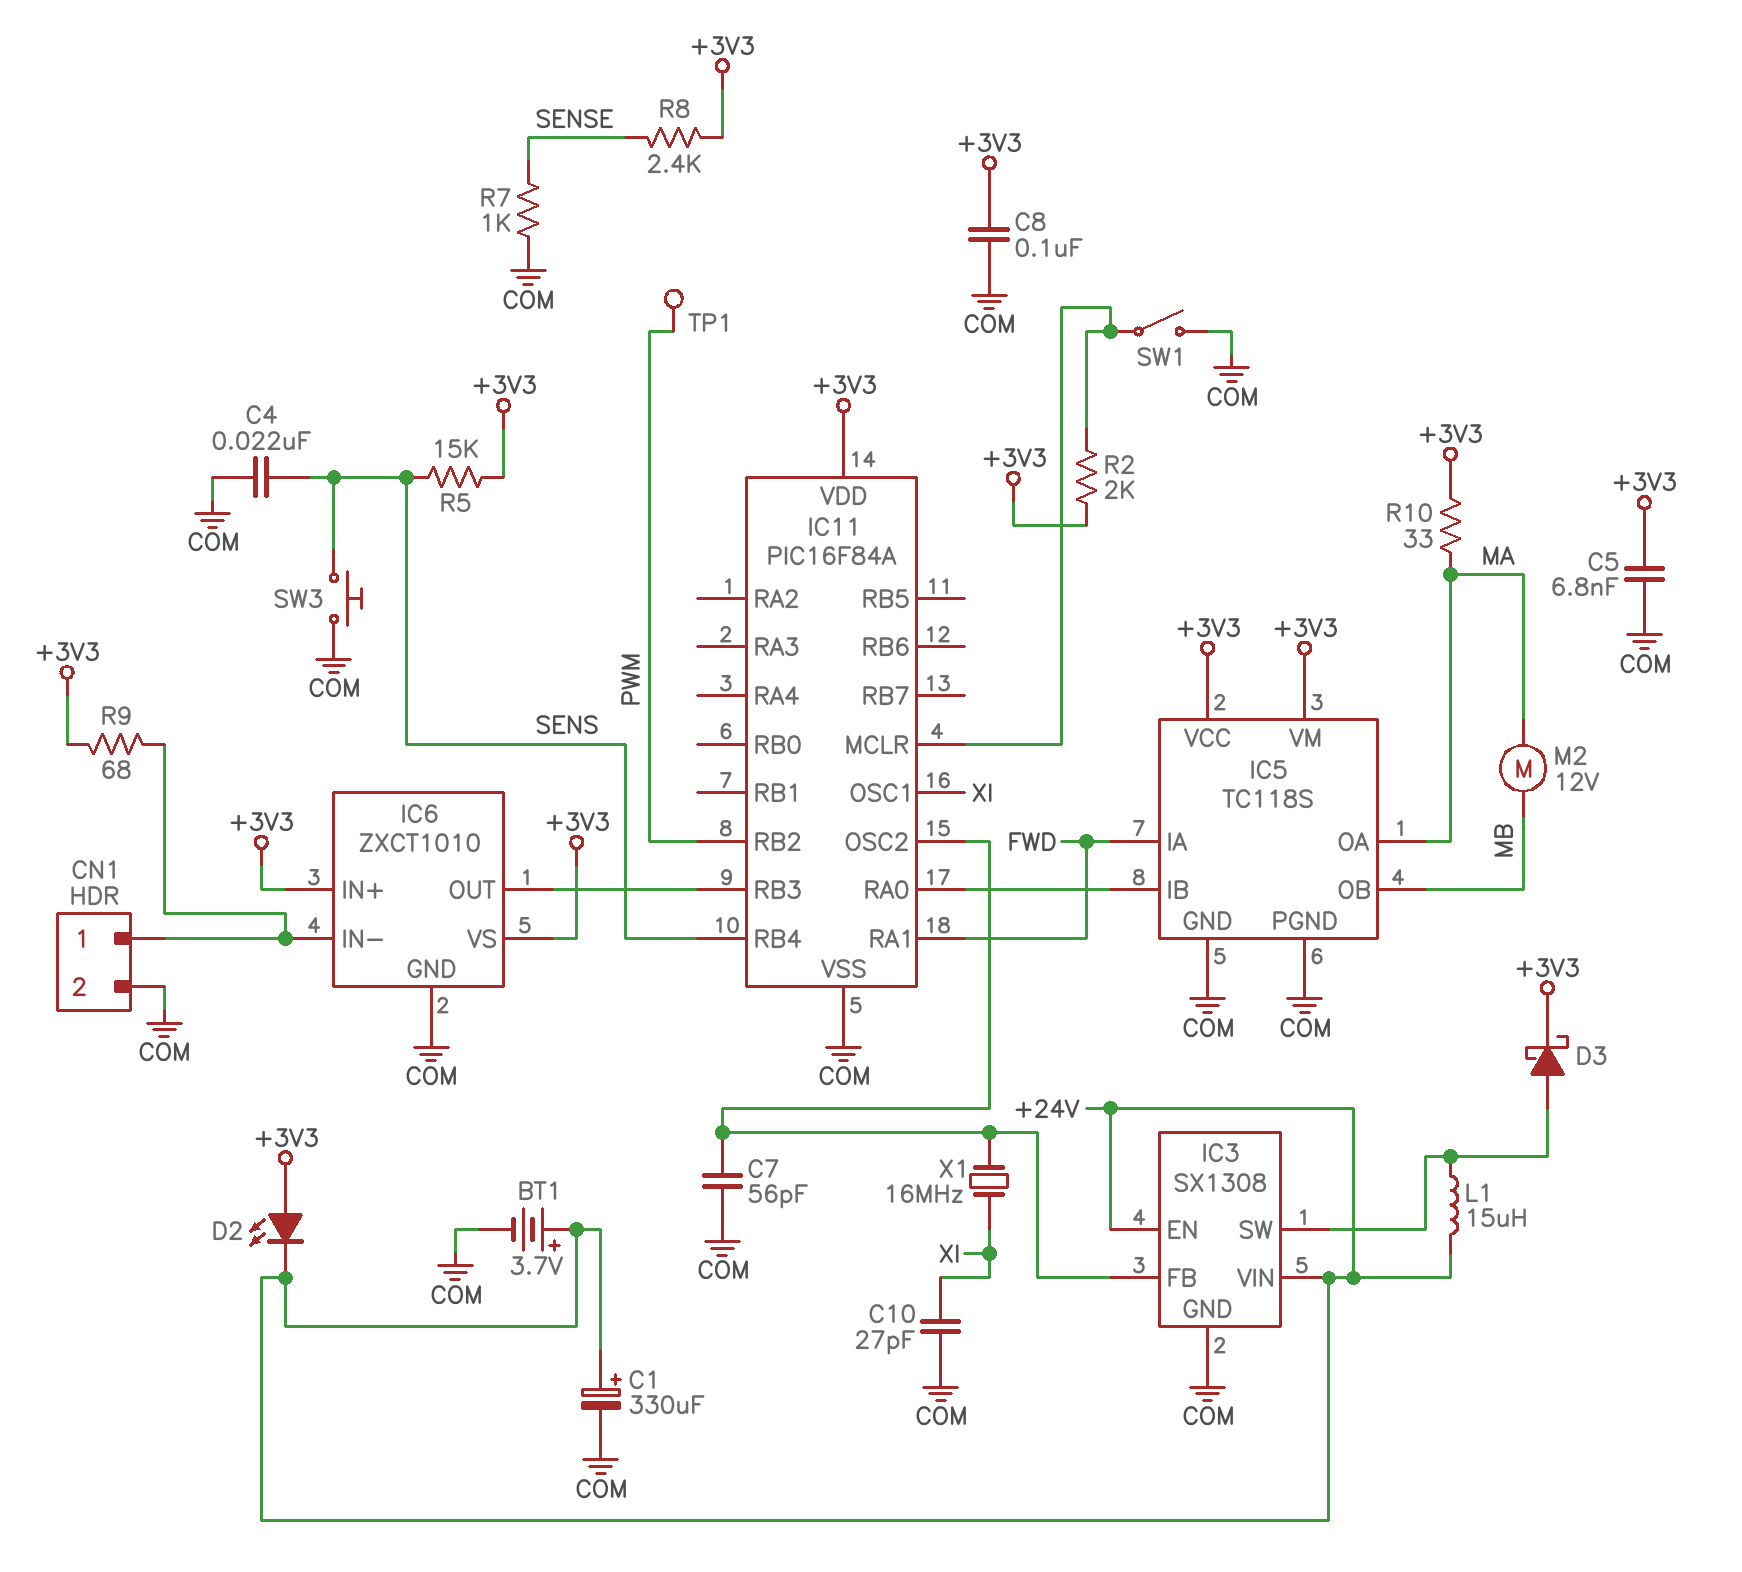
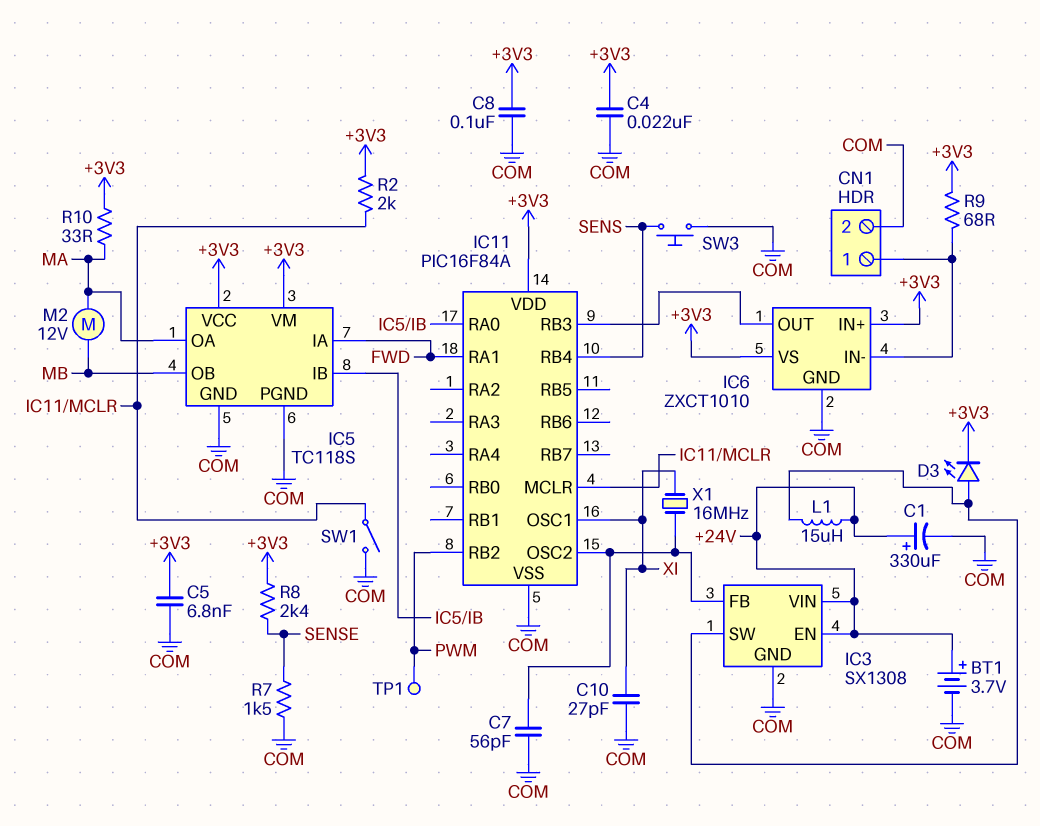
C4: 22nF (COM, SENS) -> 22nF (+3V3, COM)
D2: LED (A +3V3, K +24V) -> none
D3: schottky (A IC3/SW, K +3V3) -> LED (A IC3/SW, K +3V3)
R5: 15k (+3V3, SENS) -> none
R7: 1k (COM, SENSE) -> 1.5k (COM, SENSE)

